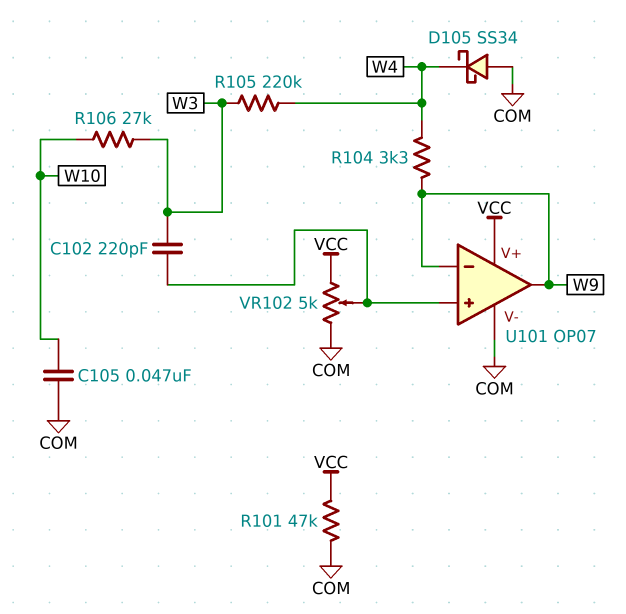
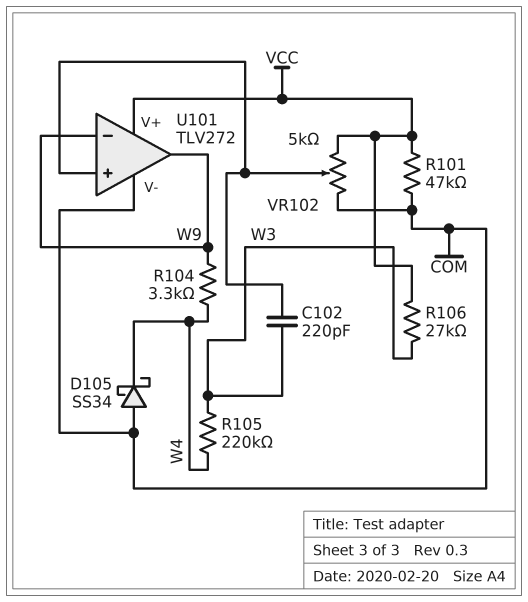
C105: 47nF (COM, W10) -> none
R106: 27k (W3, W10) -> 27k (VCC, W3)
U101: OP07 -> TLV272

